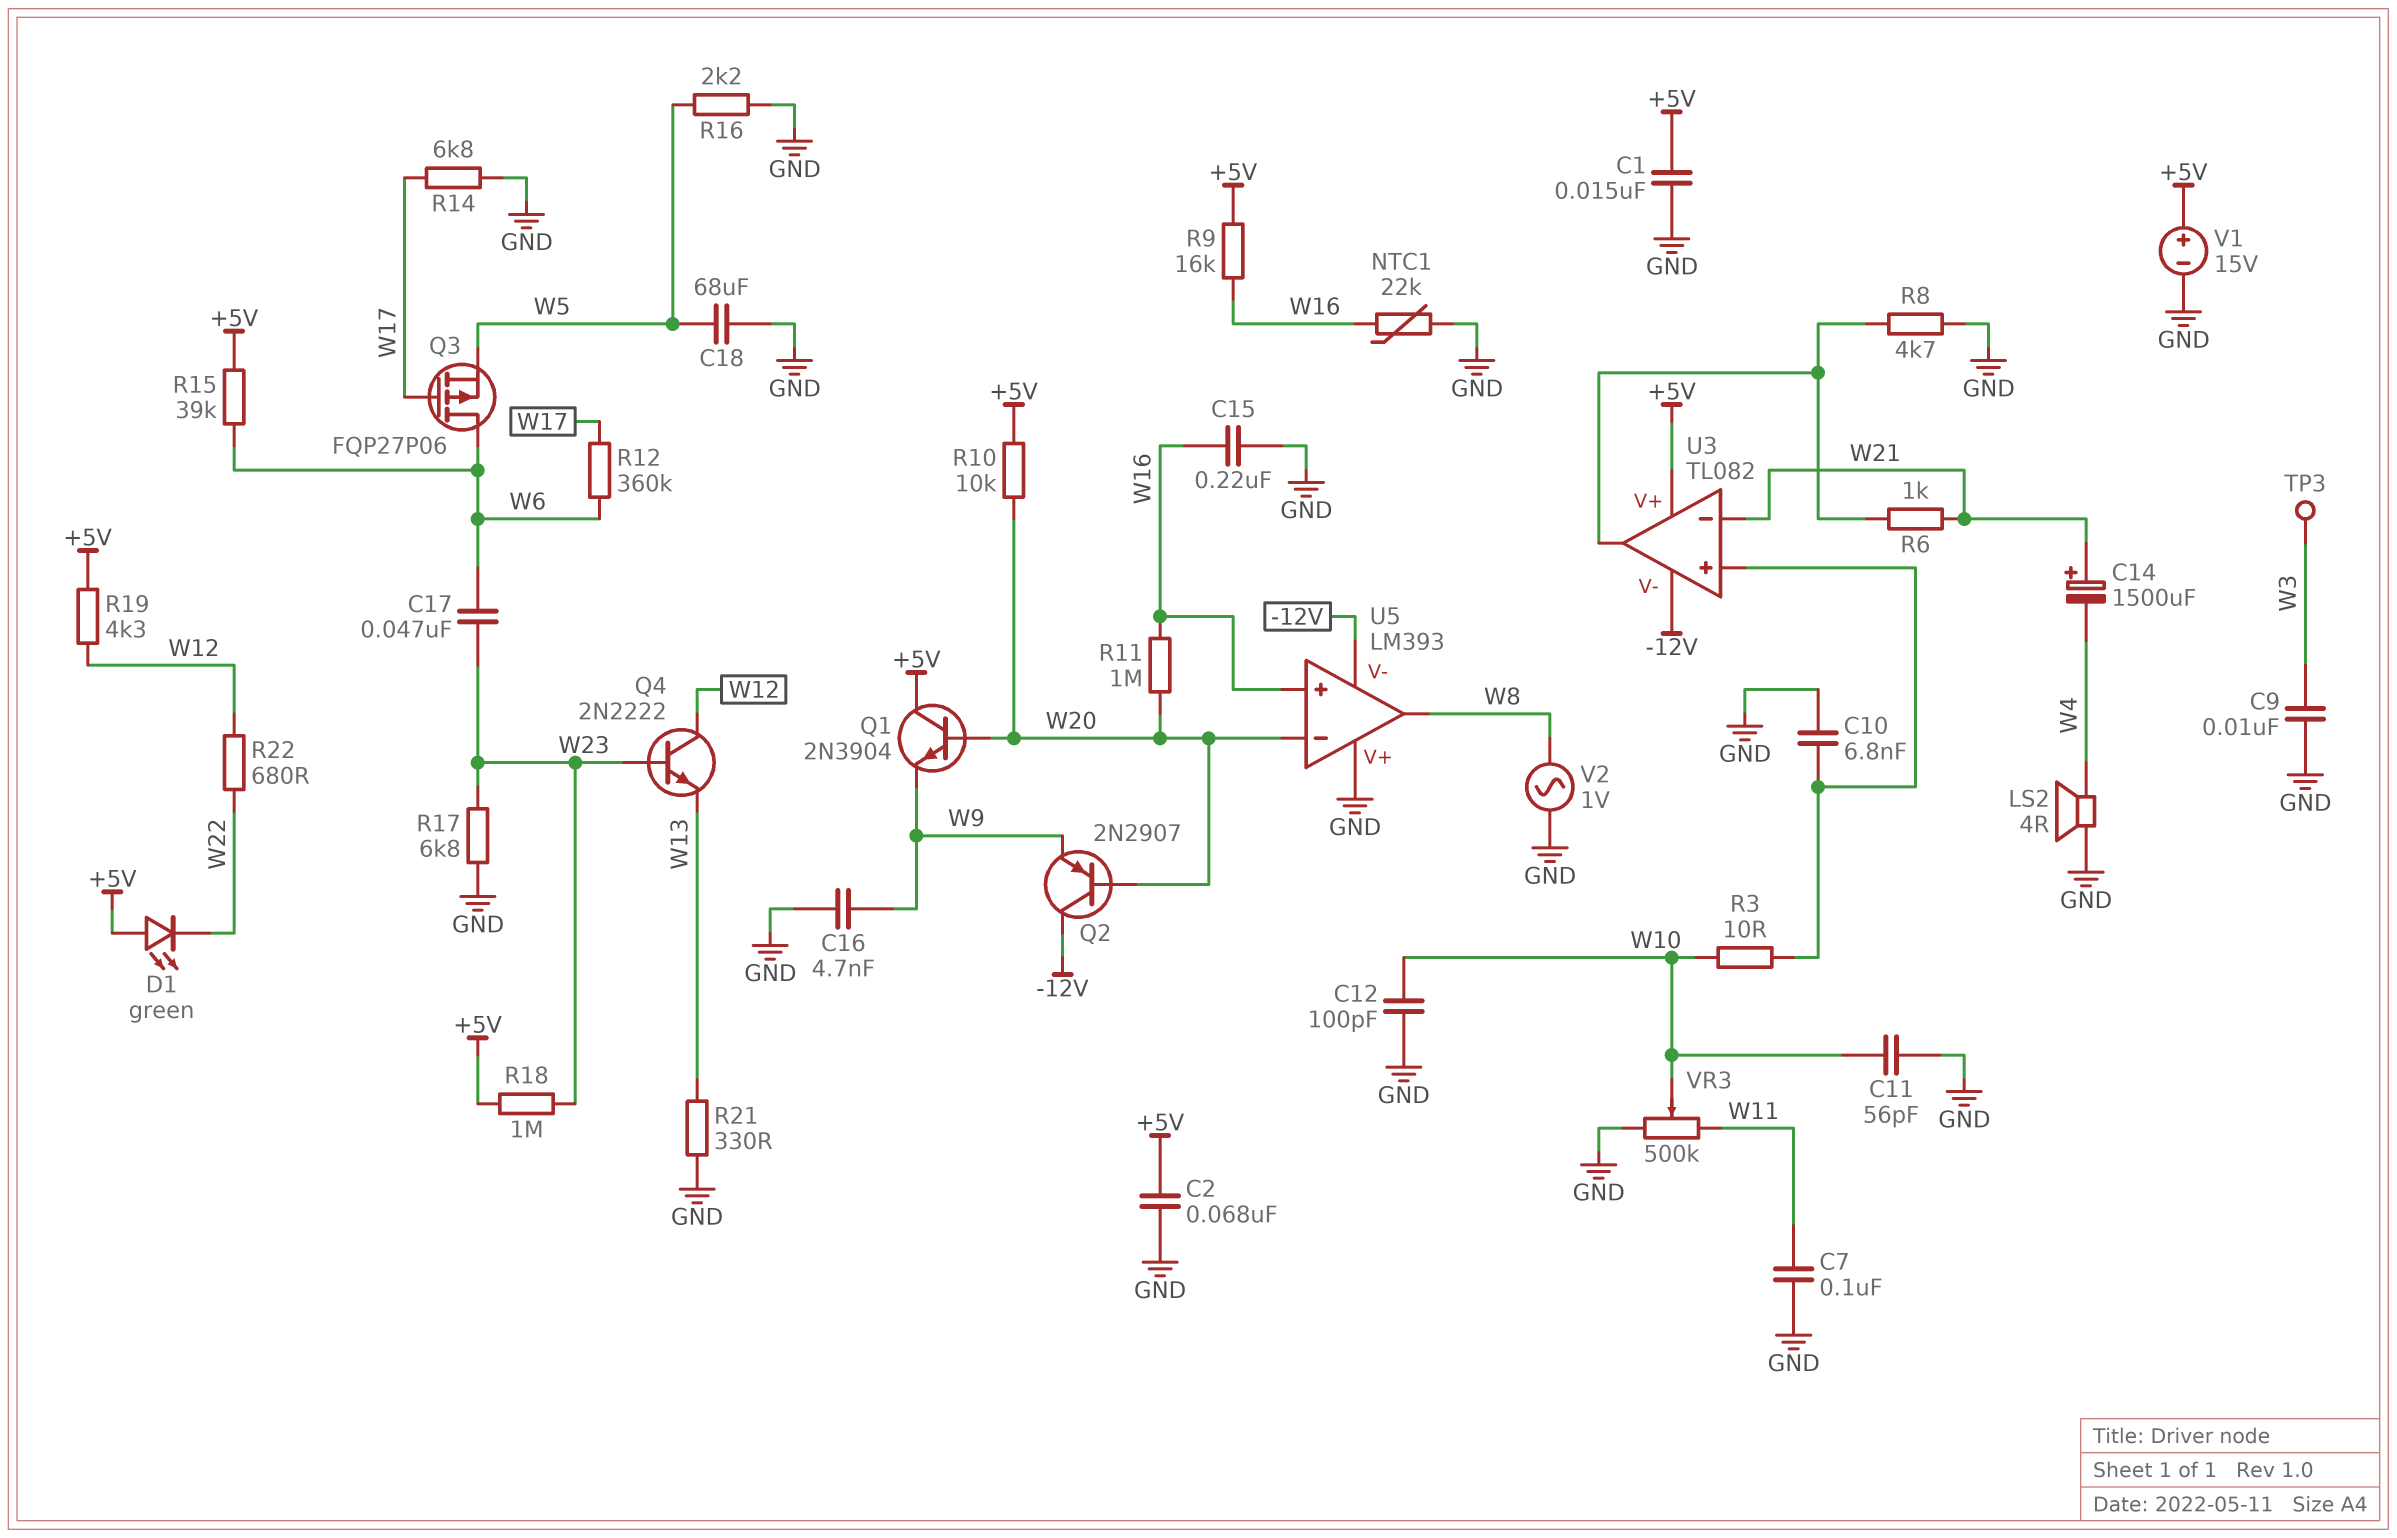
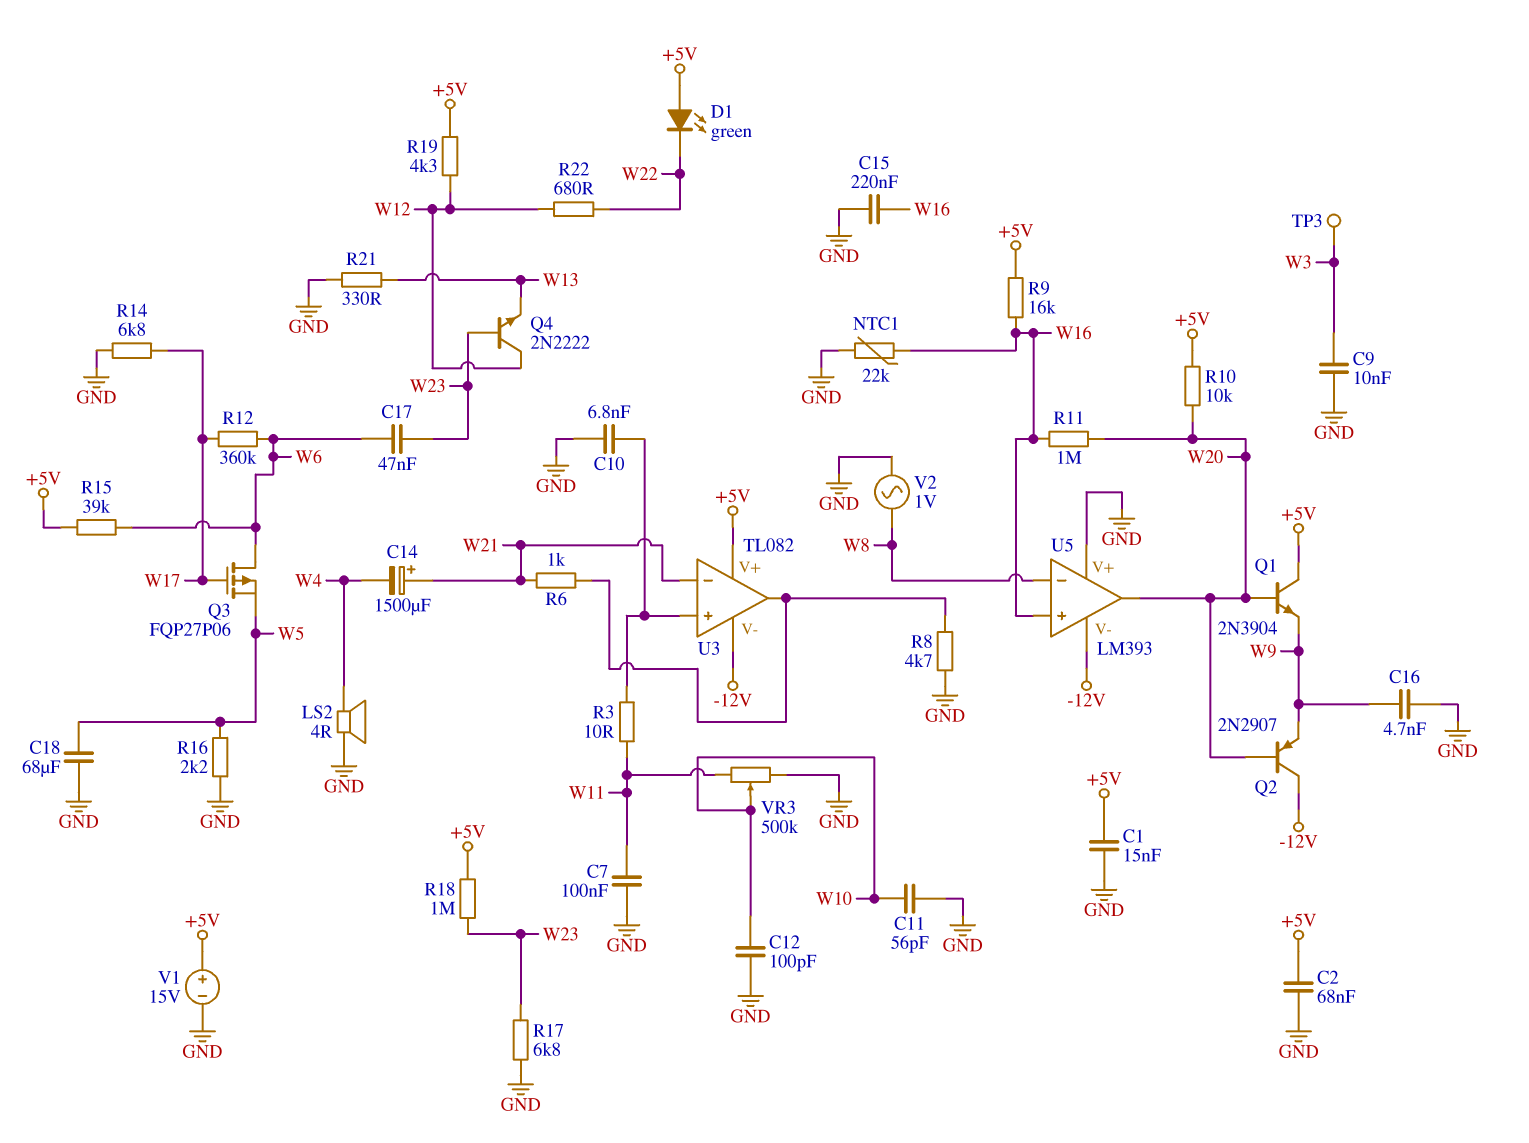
R3: 10 (U3/in+, W10) -> 10 (U3/in+, W11)
U5 pin in-: W20 -> W8
U5 pin out: W8 -> W20

